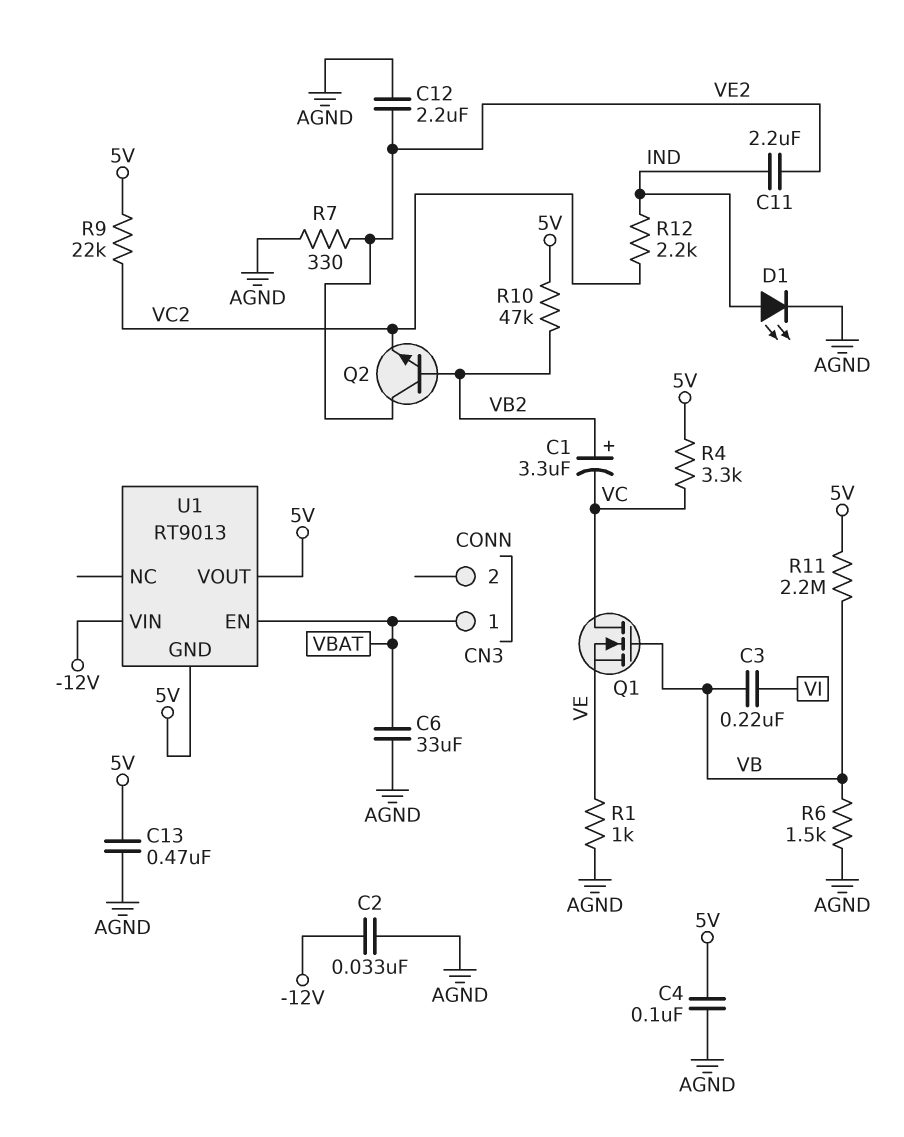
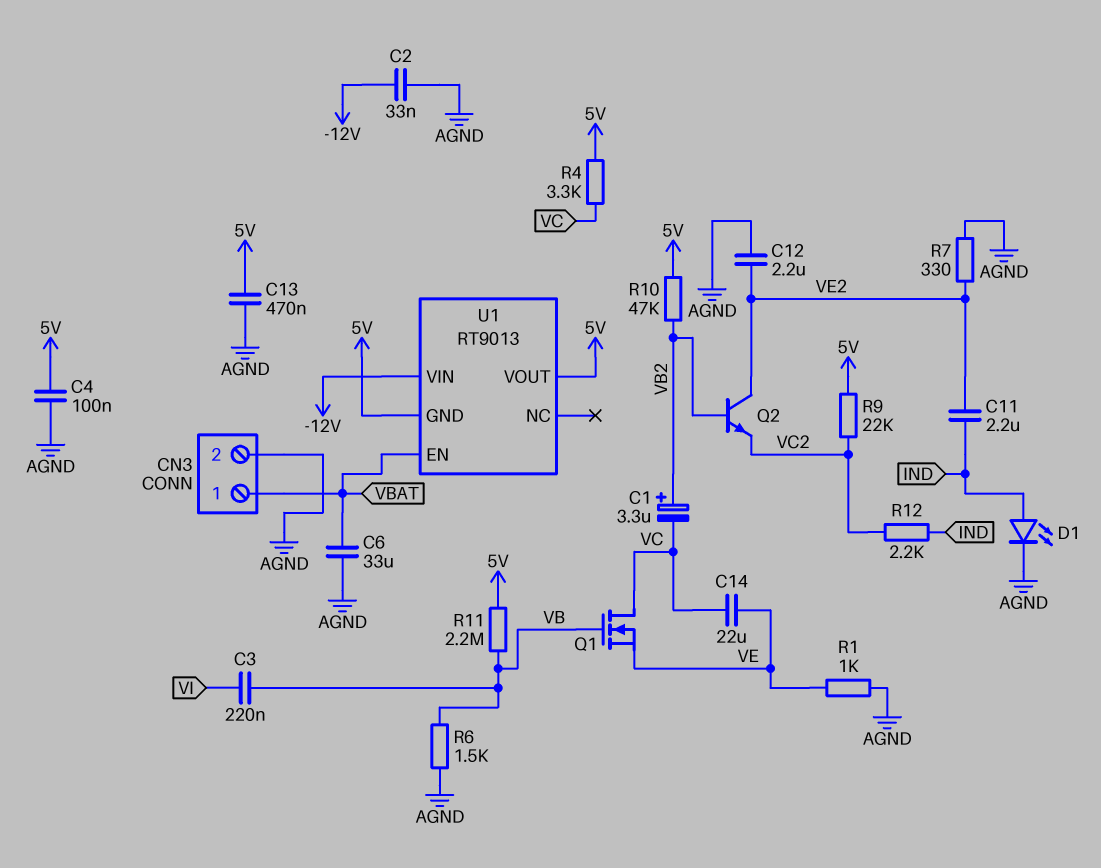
C14: none -> 22uF (VC, VE)
CN3 pin 2: none -> AGND

